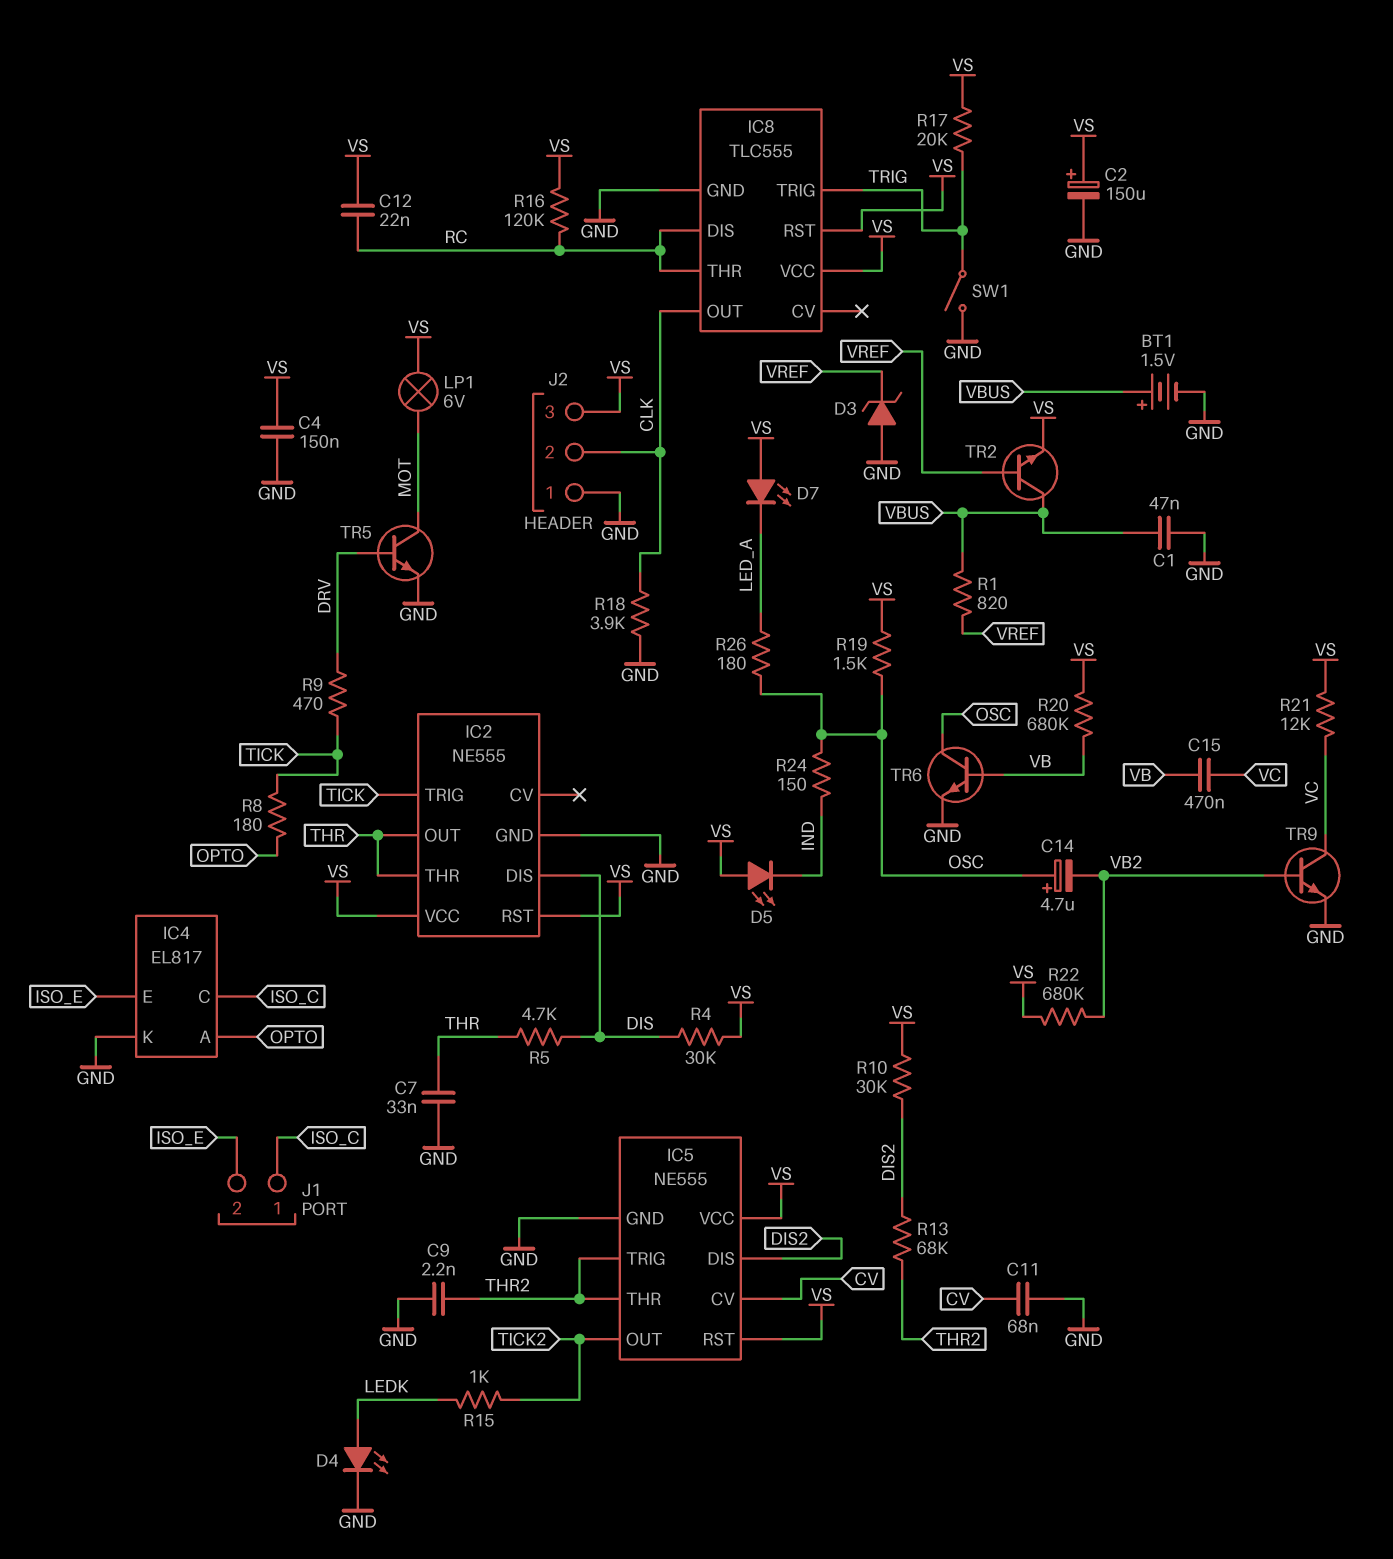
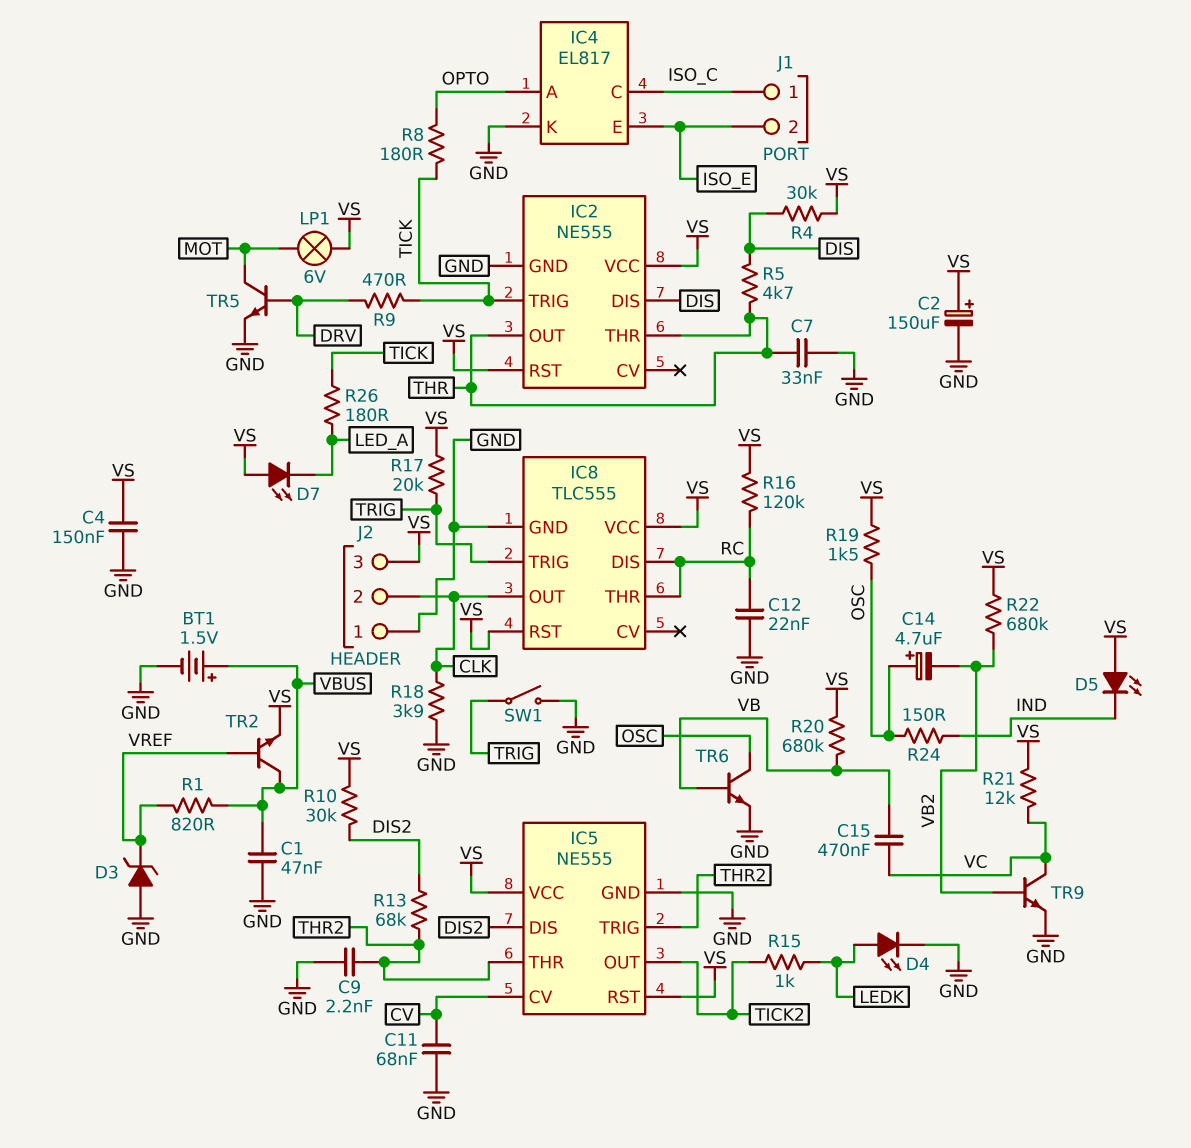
C12: 22nF (RC, VS) -> 22nF (GND, RC)
R26: 180 (LED_A, OSC) -> 180 (LED_A, TICK)

